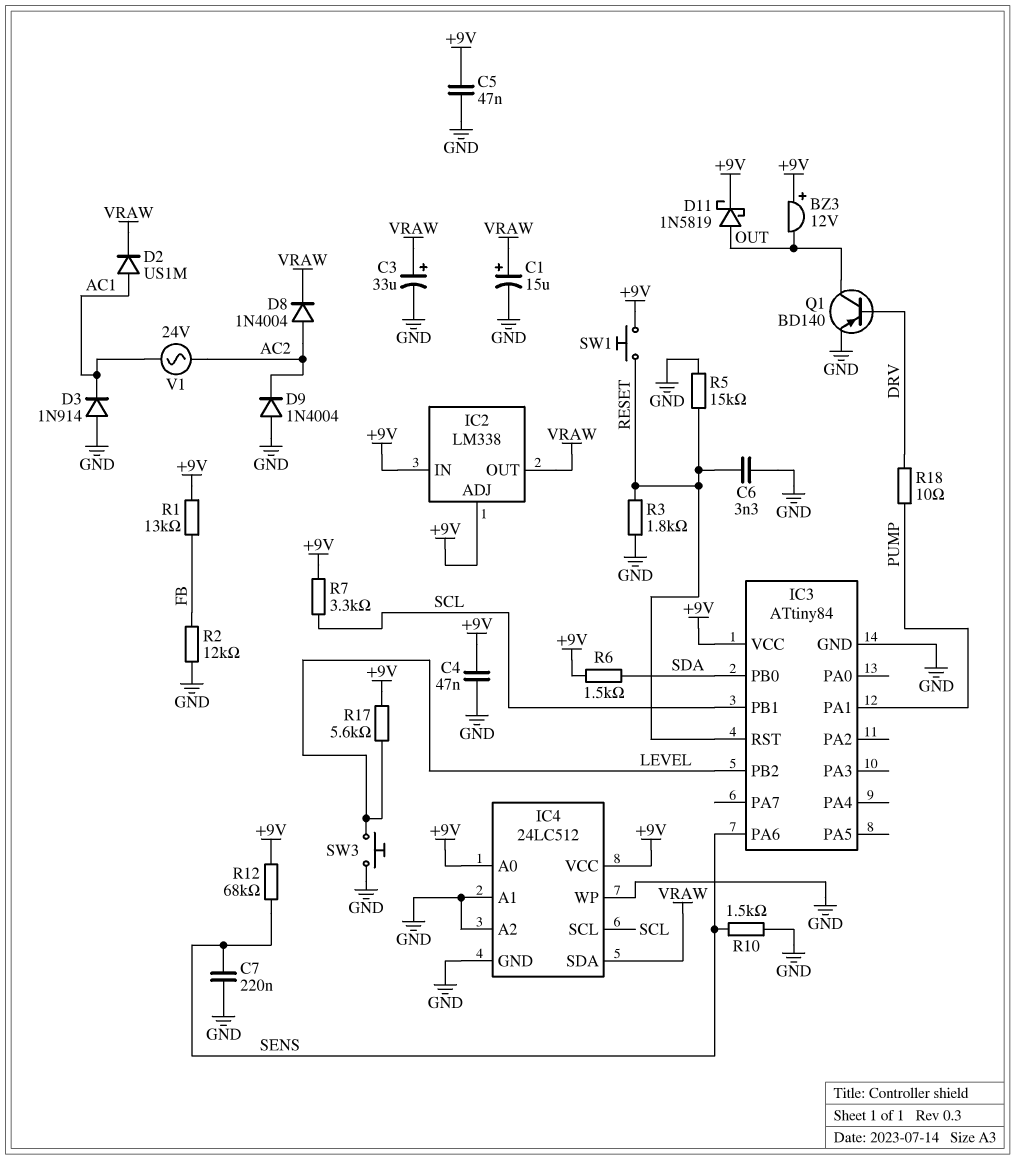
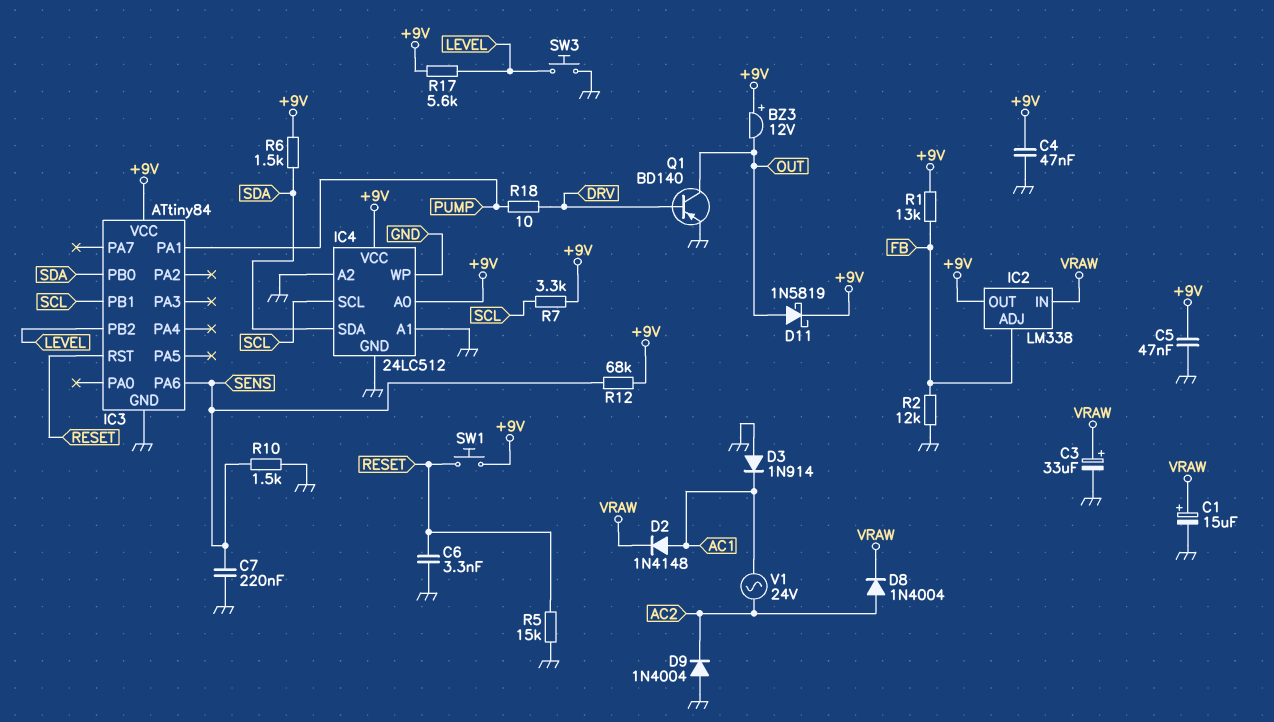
D2: diode US1M (A AC1, K VRAW) -> diode 1N4148 (A AC1, K VRAW)
IC2 pin ADJ: +9V -> FB
IC2 pin IN: +9V -> VRAW
IC2 pin OUT: VRAW -> +9V
IC4 pin SDA: VRAW -> SDA
R3: 1.8k (GND, RESET) -> none

